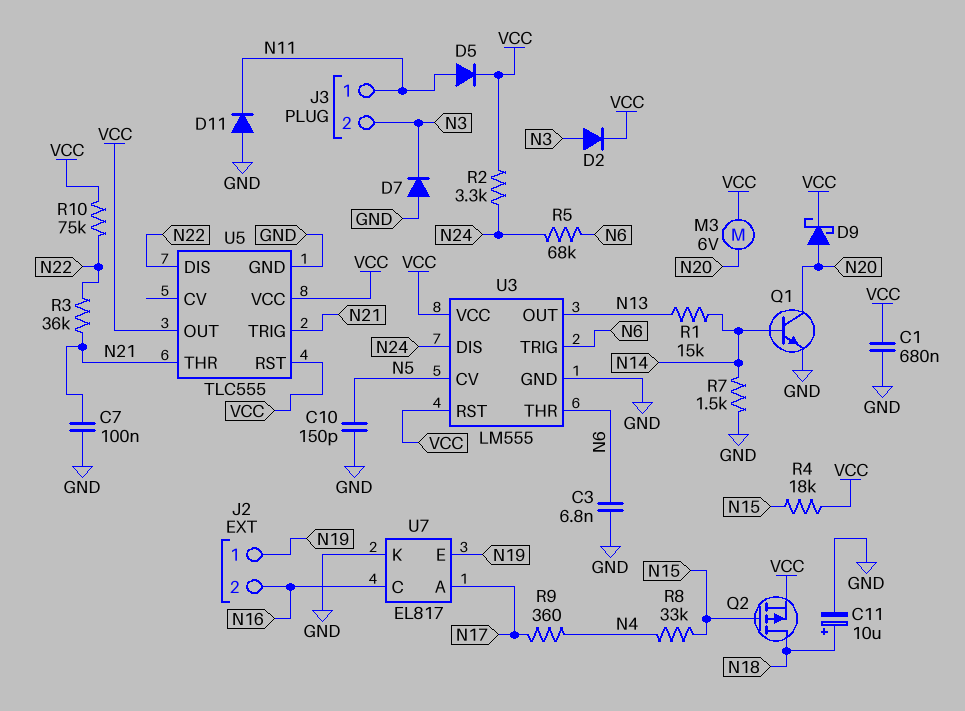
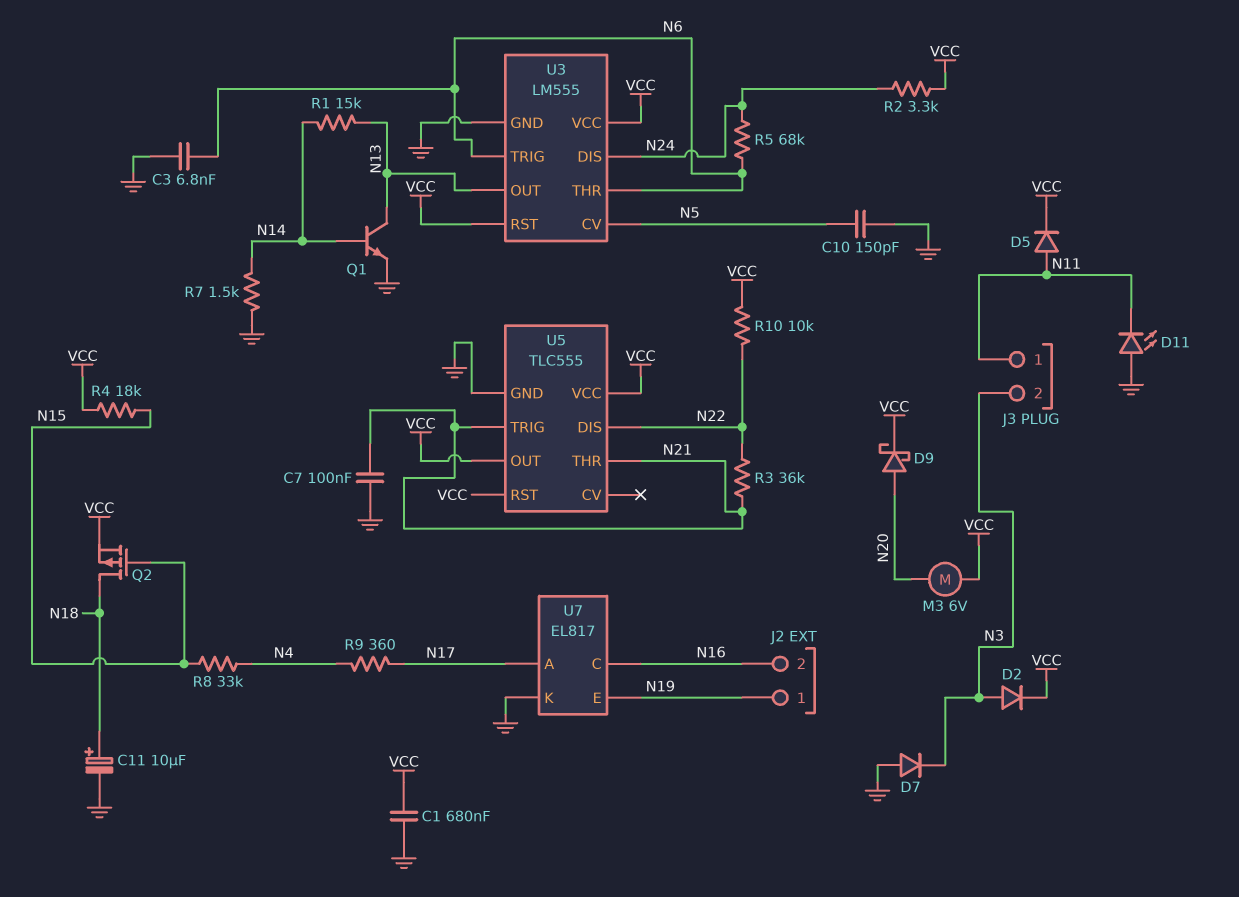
D11: diode (A GND, K N11) -> LED (A GND, K N11)
Q1: NPN (B N14, C N20, E GND) -> NPN (B N14, C N13, E GND)
R10: 75k (N22, VCC) -> 10k (N22, VCC)

